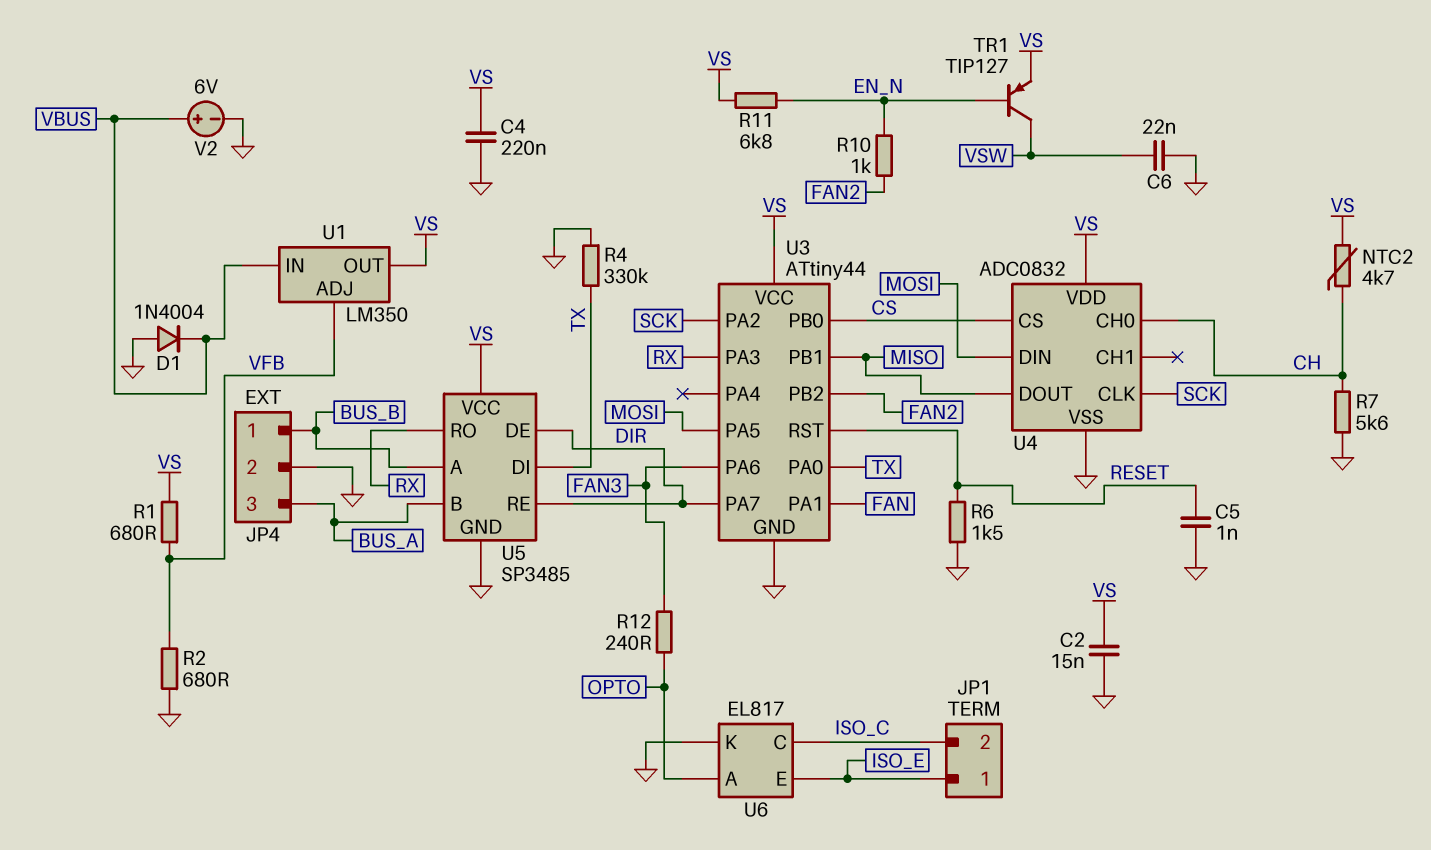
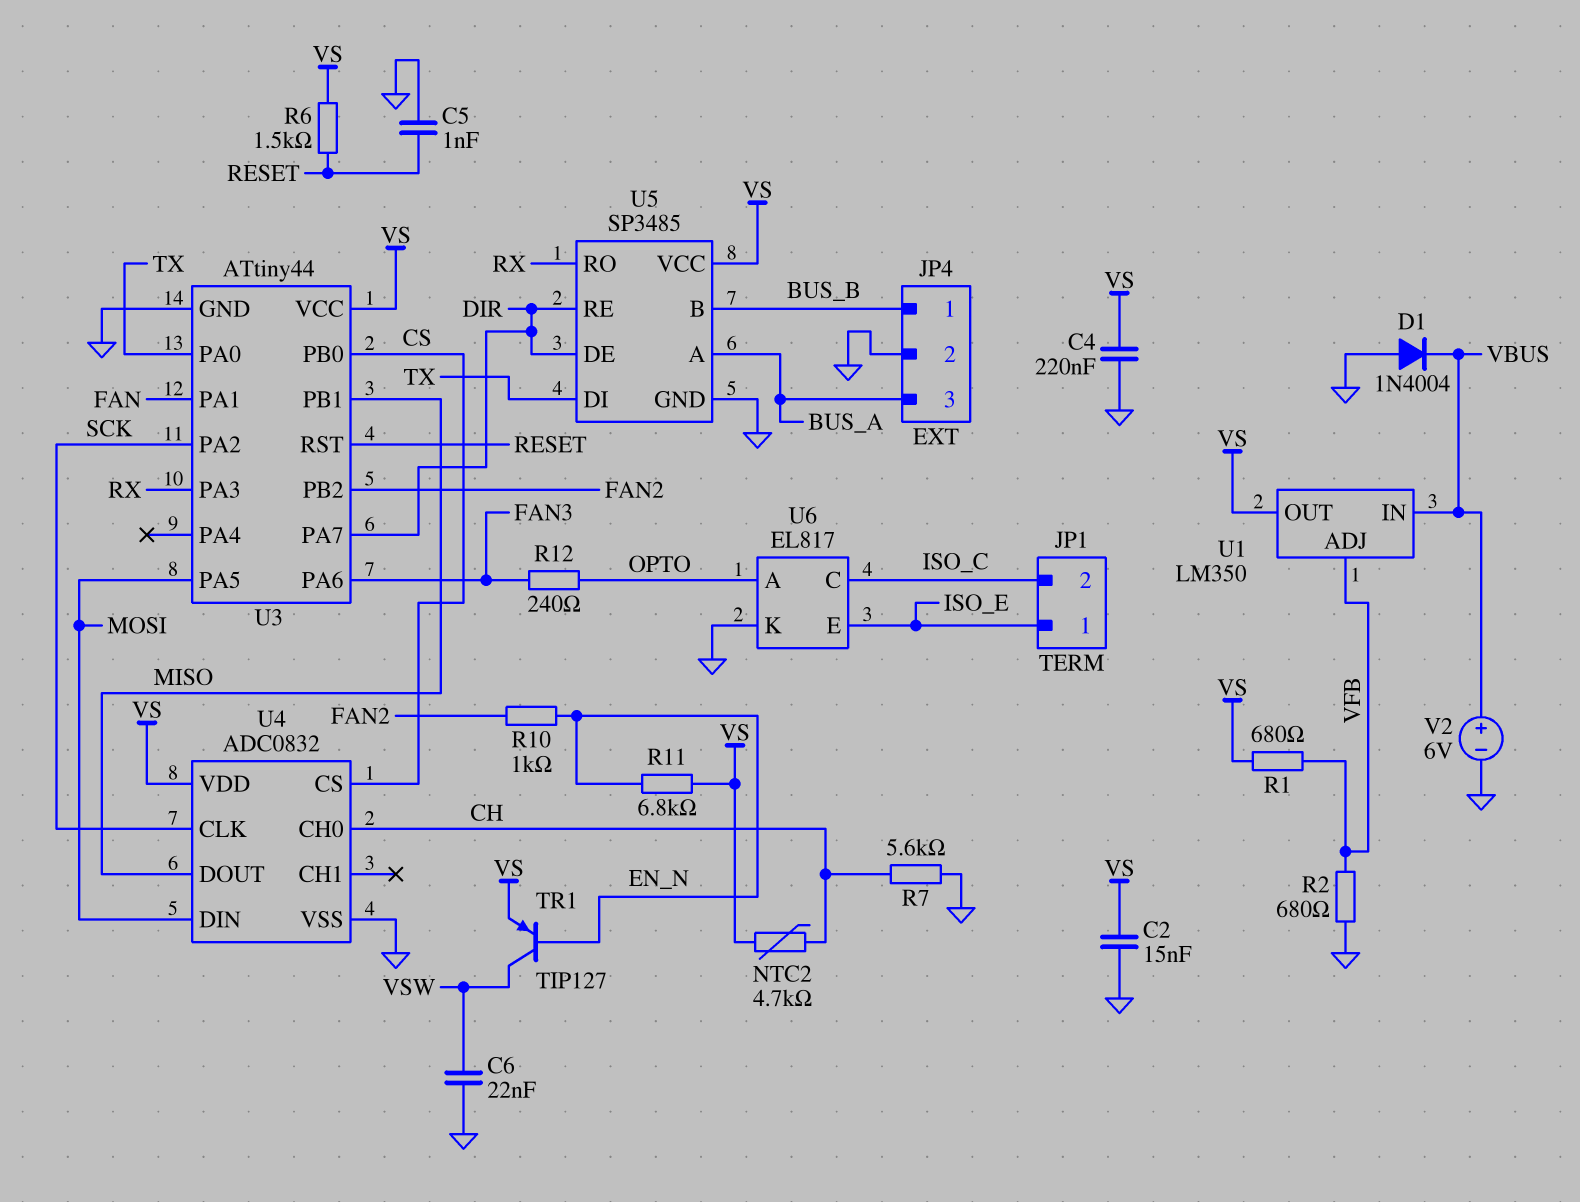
R4: 330k (GND, TX) -> none
R6: 1.5k (GND, RESET) -> 1.5k (RESET, VS)
U5 pin A: BUS_B -> BUS_A
U5 pin B: BUS_A -> BUS_B

